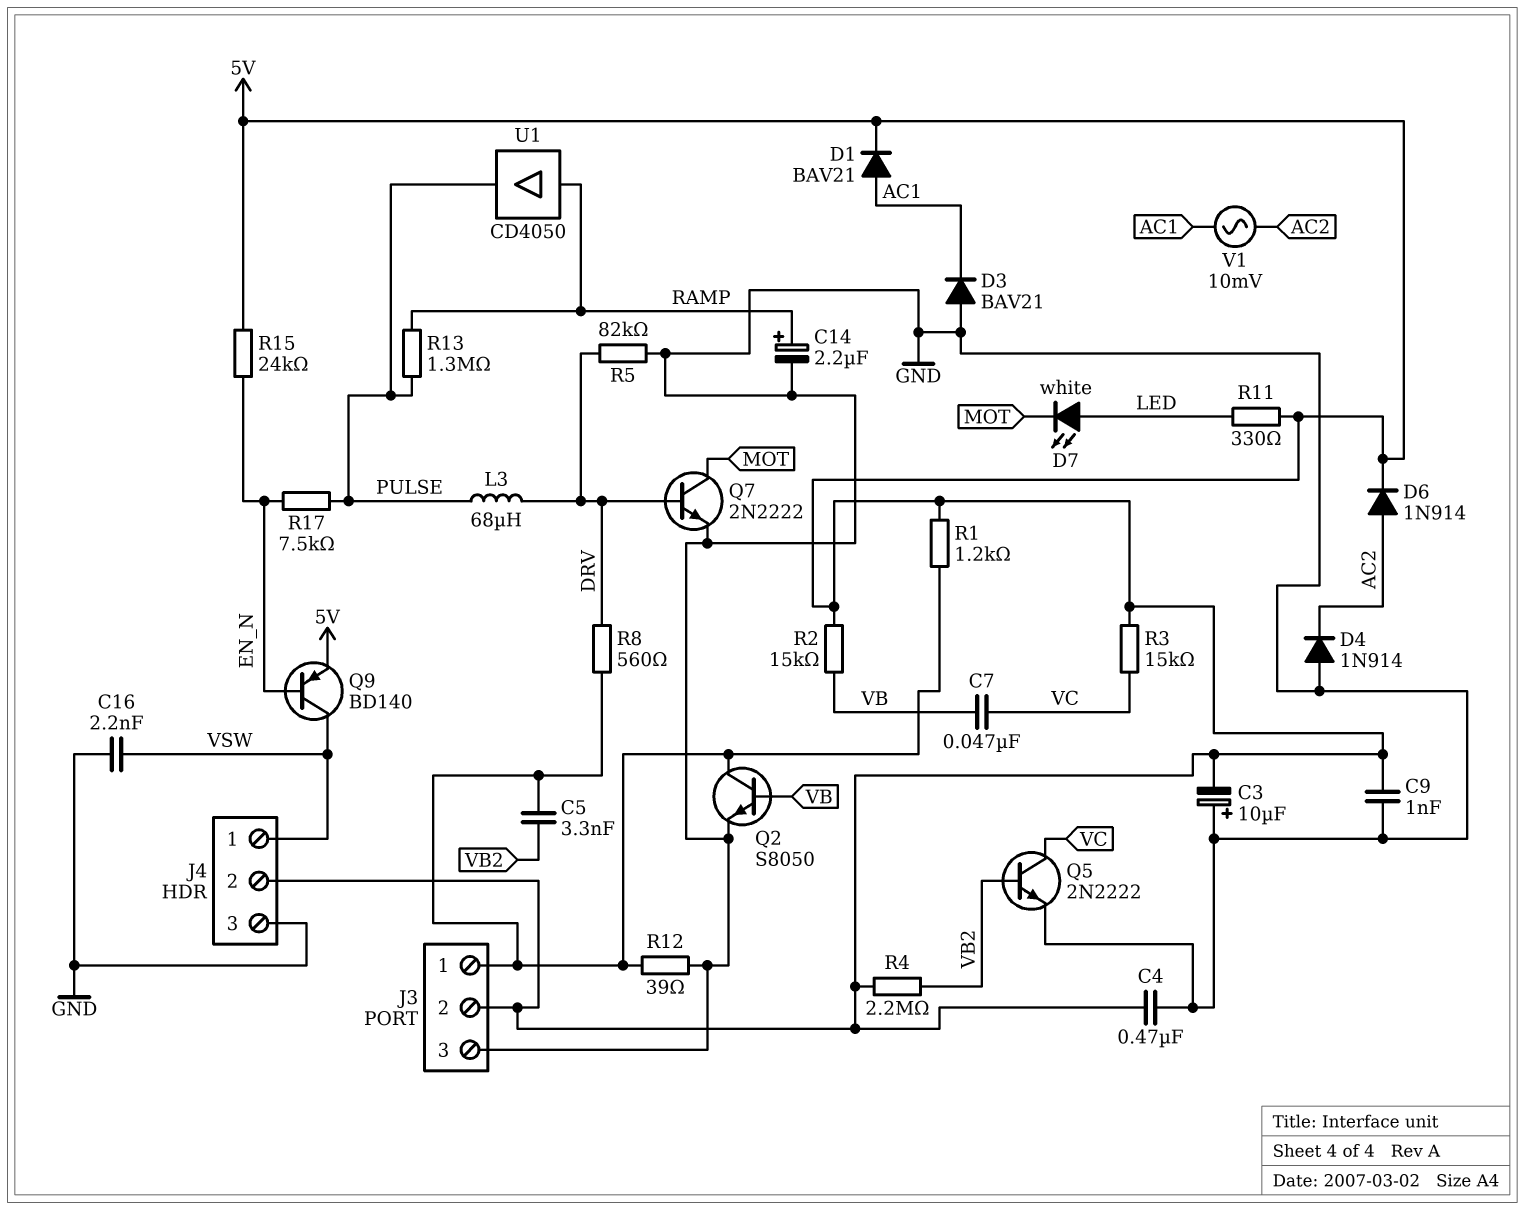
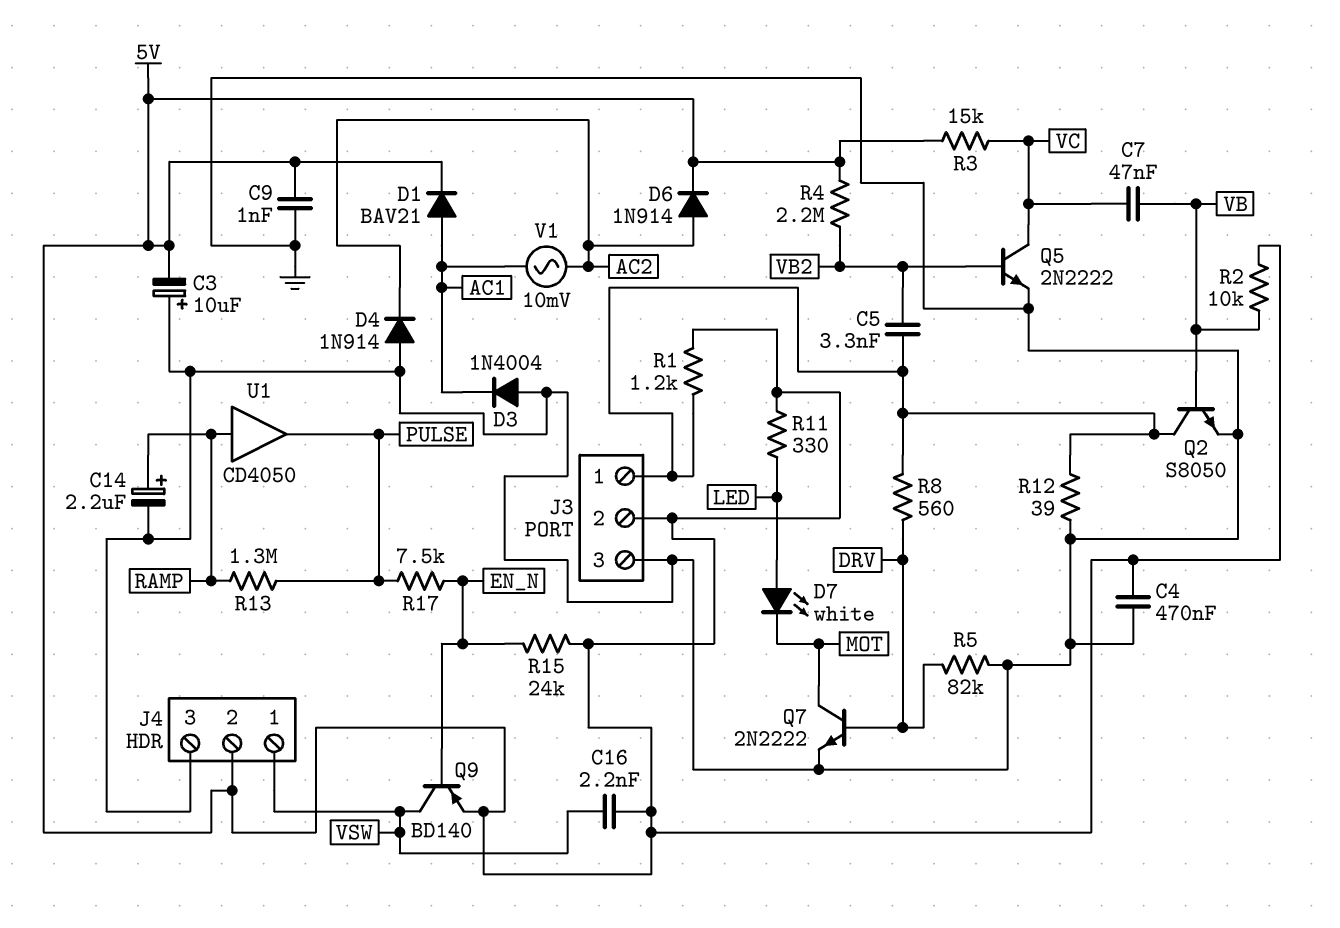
C16: 2.2nF (GND, VSW) -> 2.2nF (5V, VSW)
D3: diode BAV21 (A GND, K AC1) -> diode 1N4004 (A GND, K AC1)
L3: 68uH (DRV, PULSE) -> none
R2: 15k (5V, VB) -> 10k (5V, VB)

